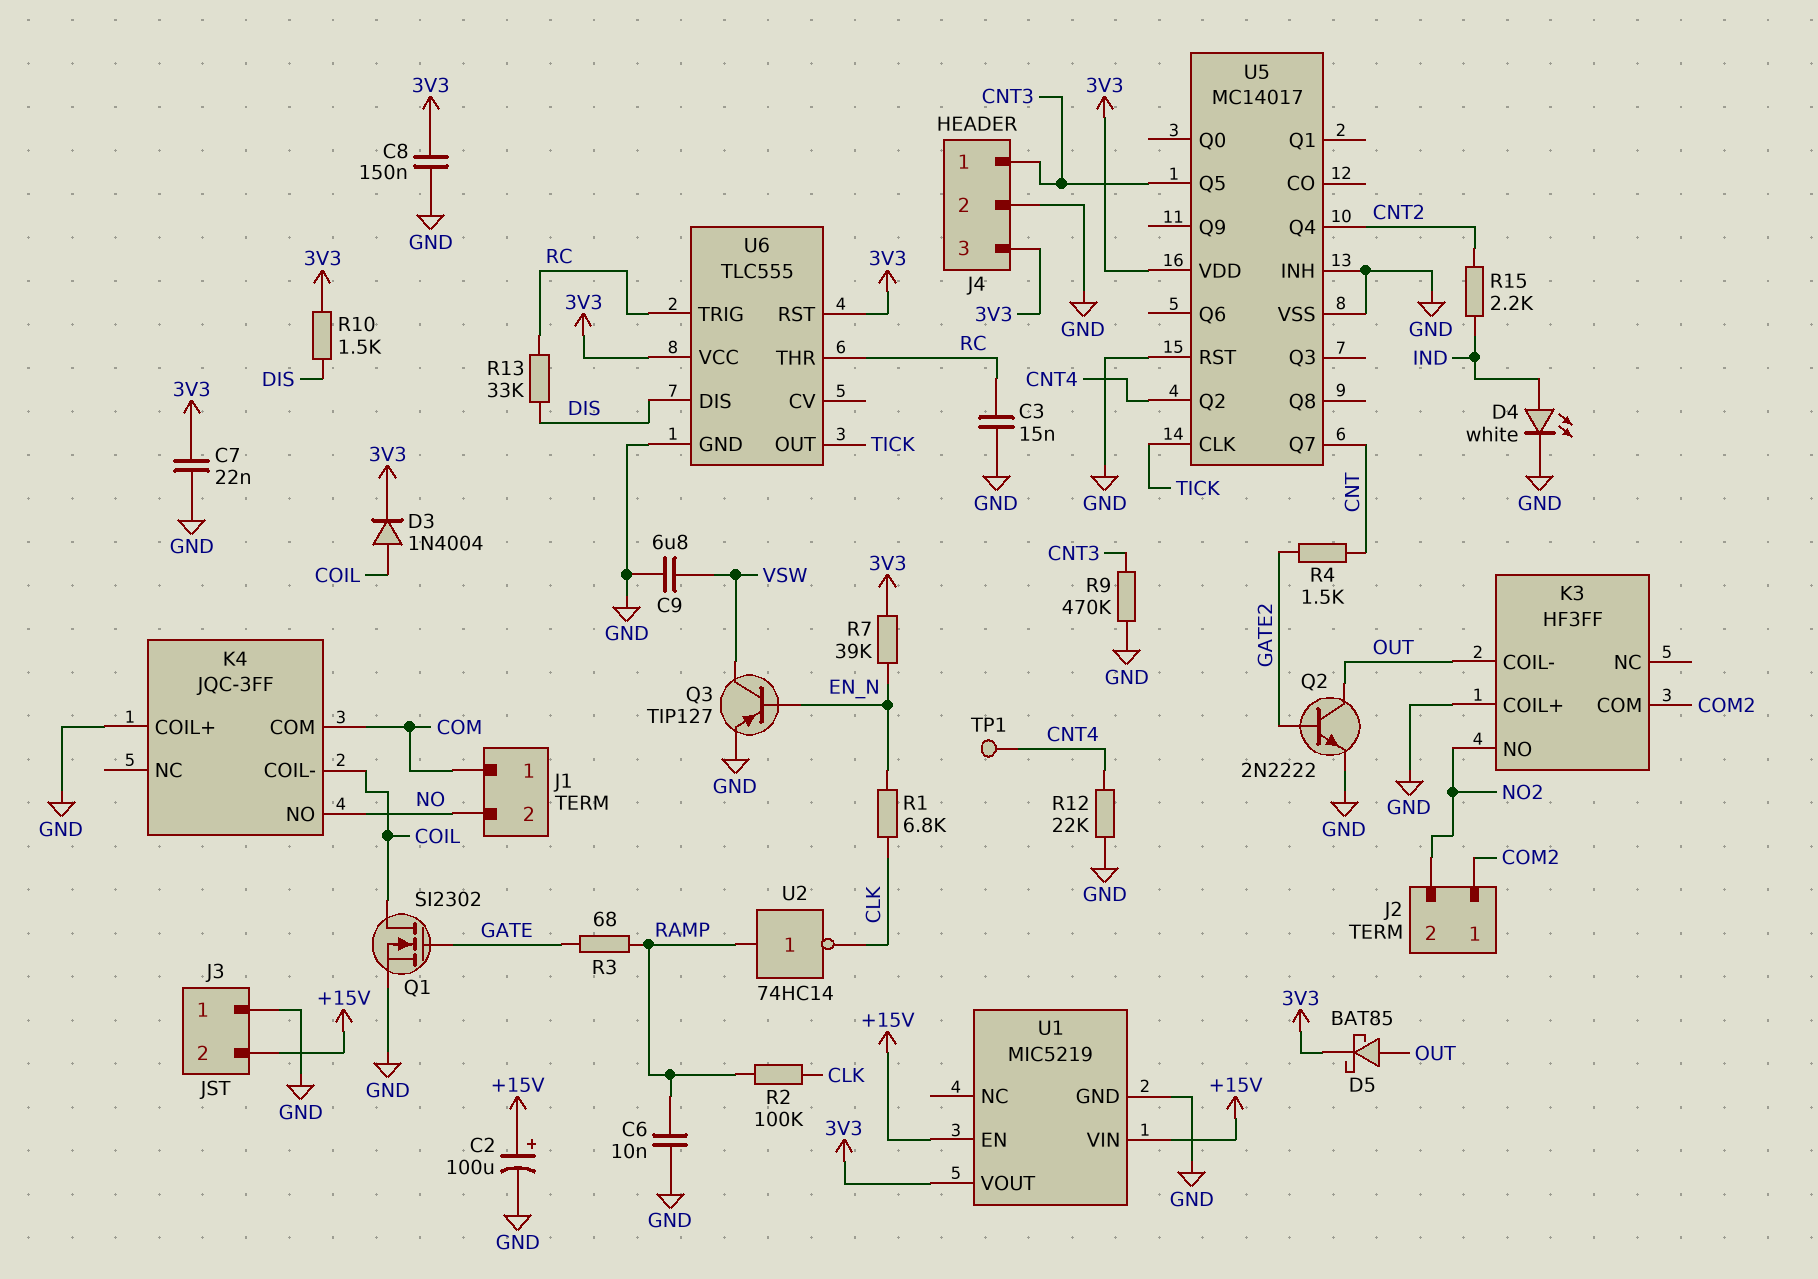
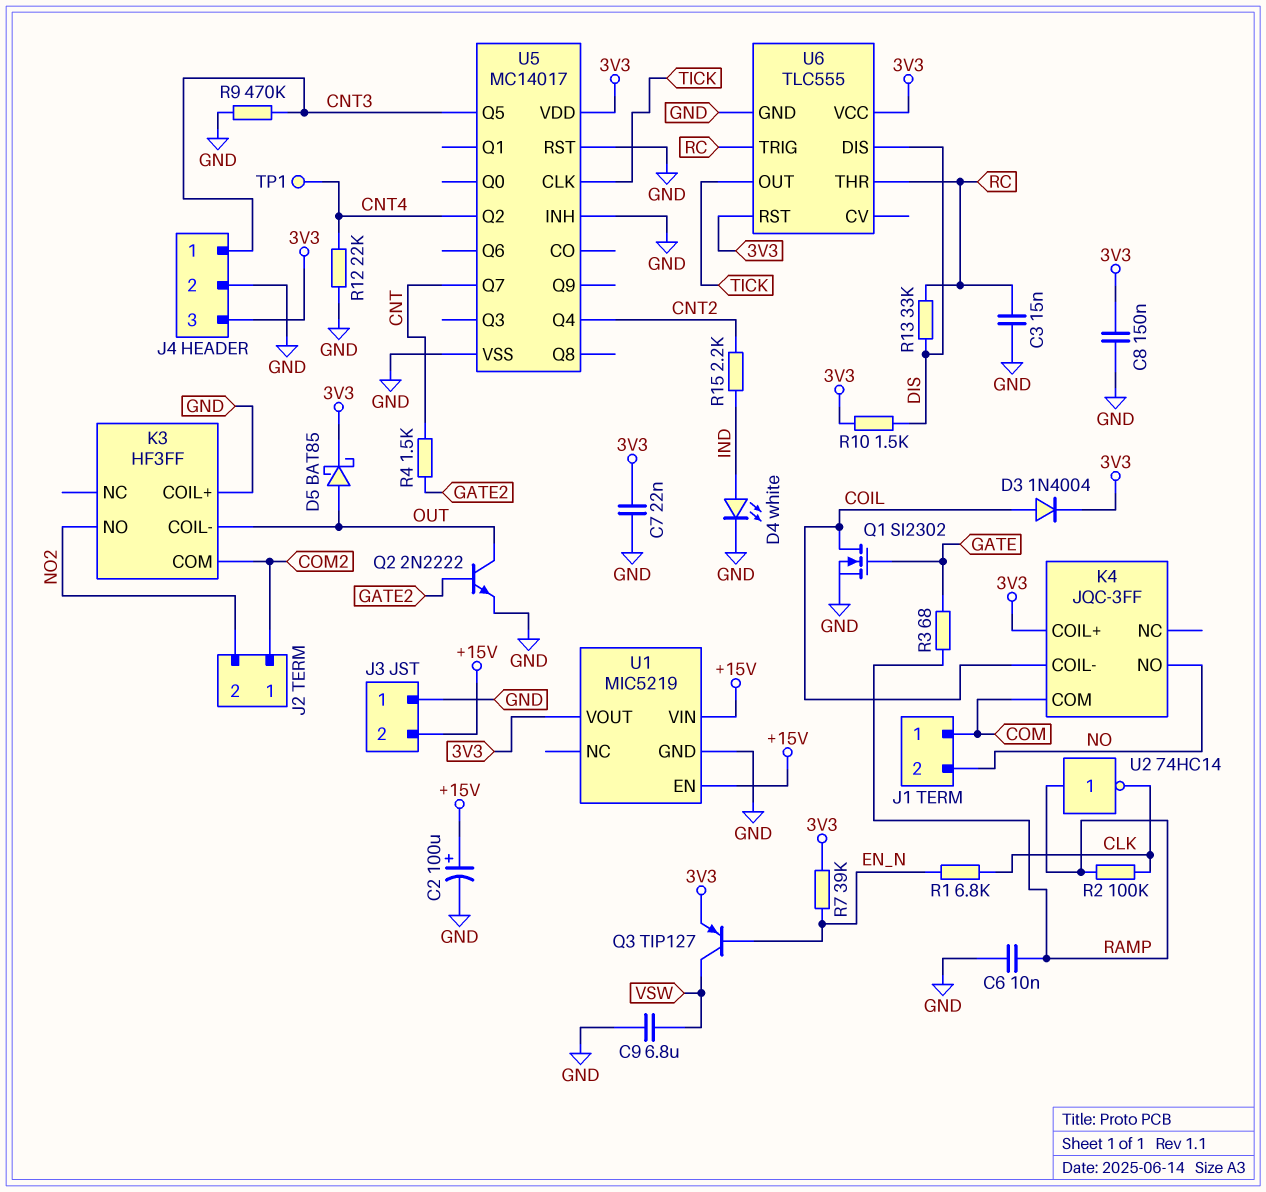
K4 pin COIL+: GND -> 3V3
Q3: PNP TIP127 (B EN_N, C VSW, E GND) -> PNP TIP127 (B EN_N, C VSW, E 3V3)

